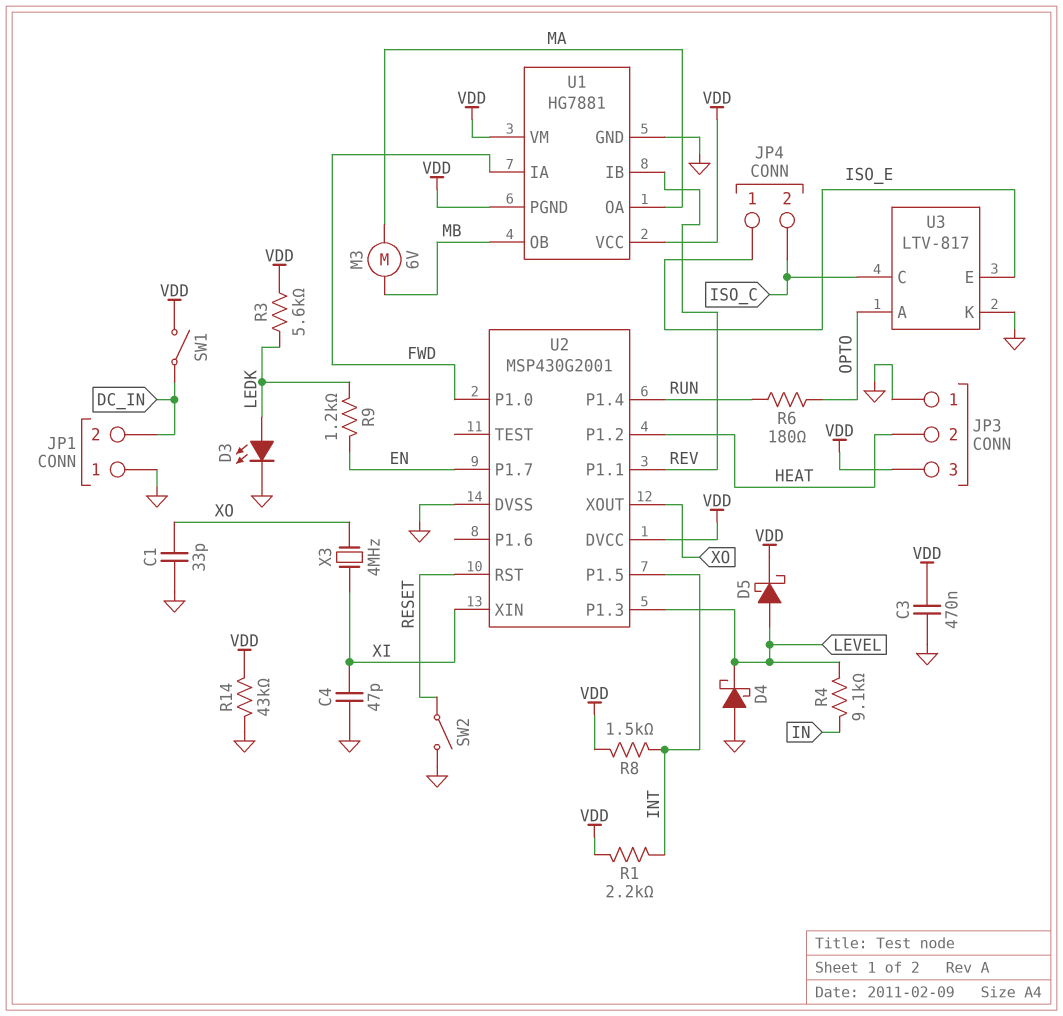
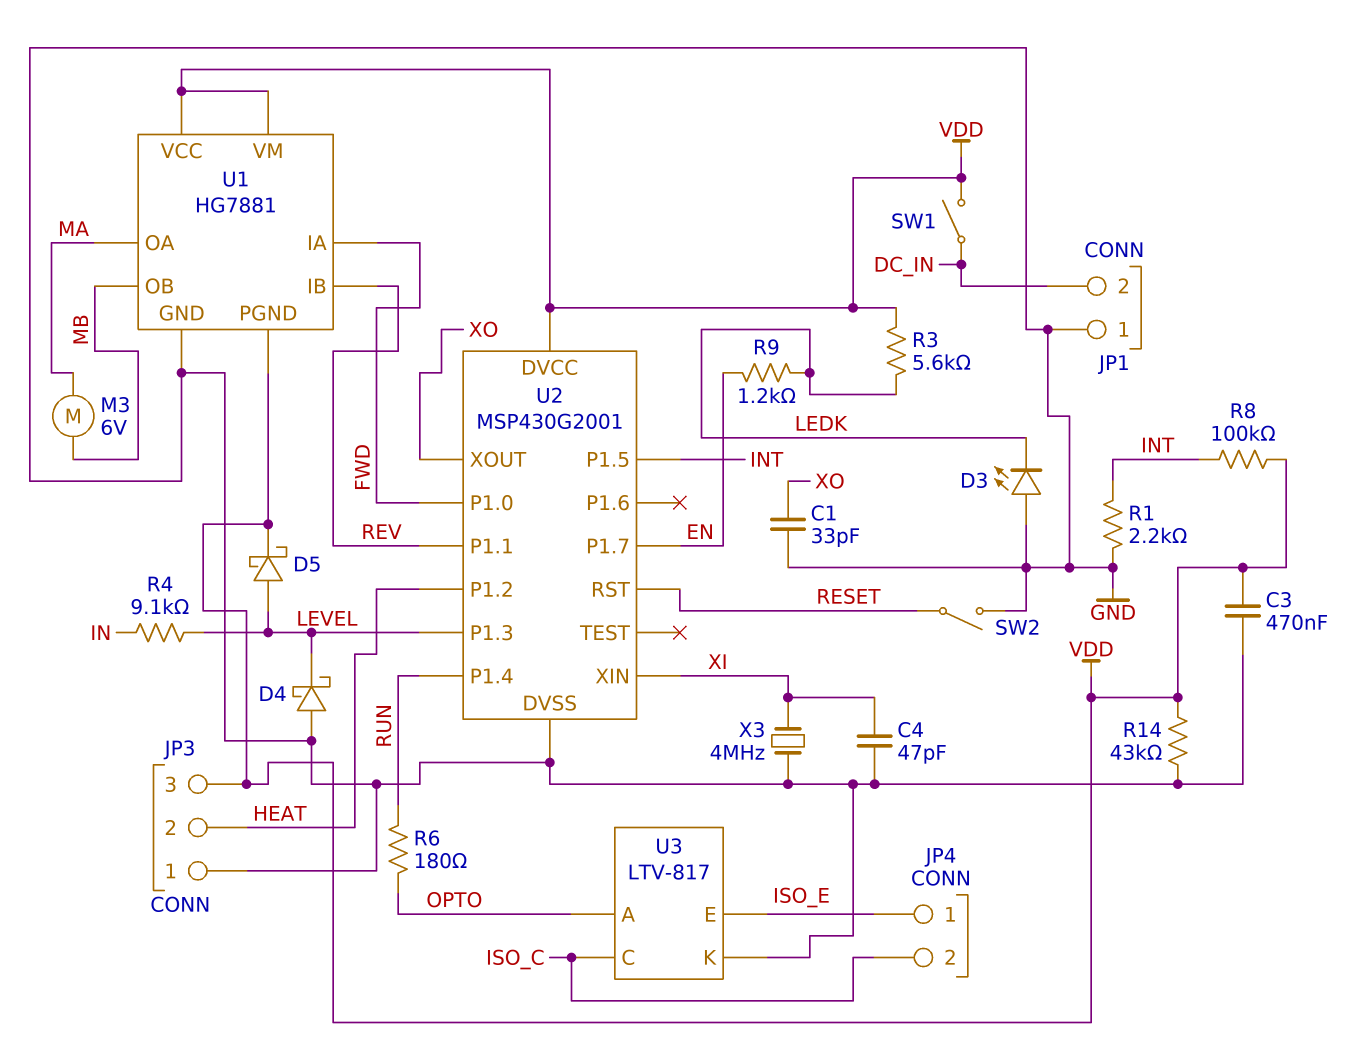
D3: LED (A LEDK, K GND) -> LED (A GND, K LEDK)
R1: 2.2k (INT, VDD) -> 2.2k (GND, INT)
R8: 1.5k (INT, VDD) -> 100k (INT, VDD)
X3: 4MHz (XI, XO) -> 4MHz (GND, XI)

